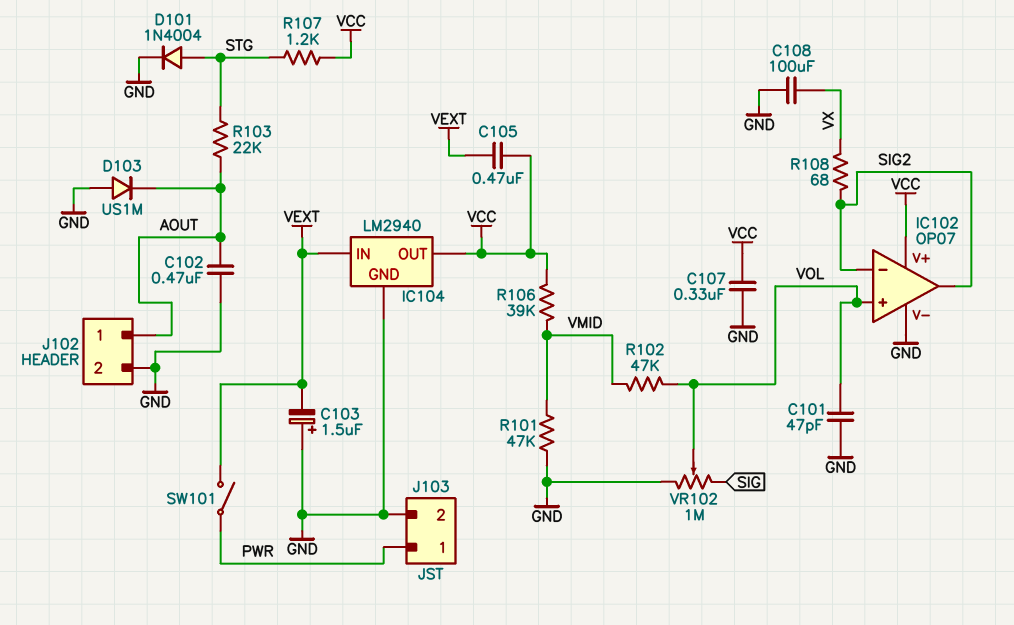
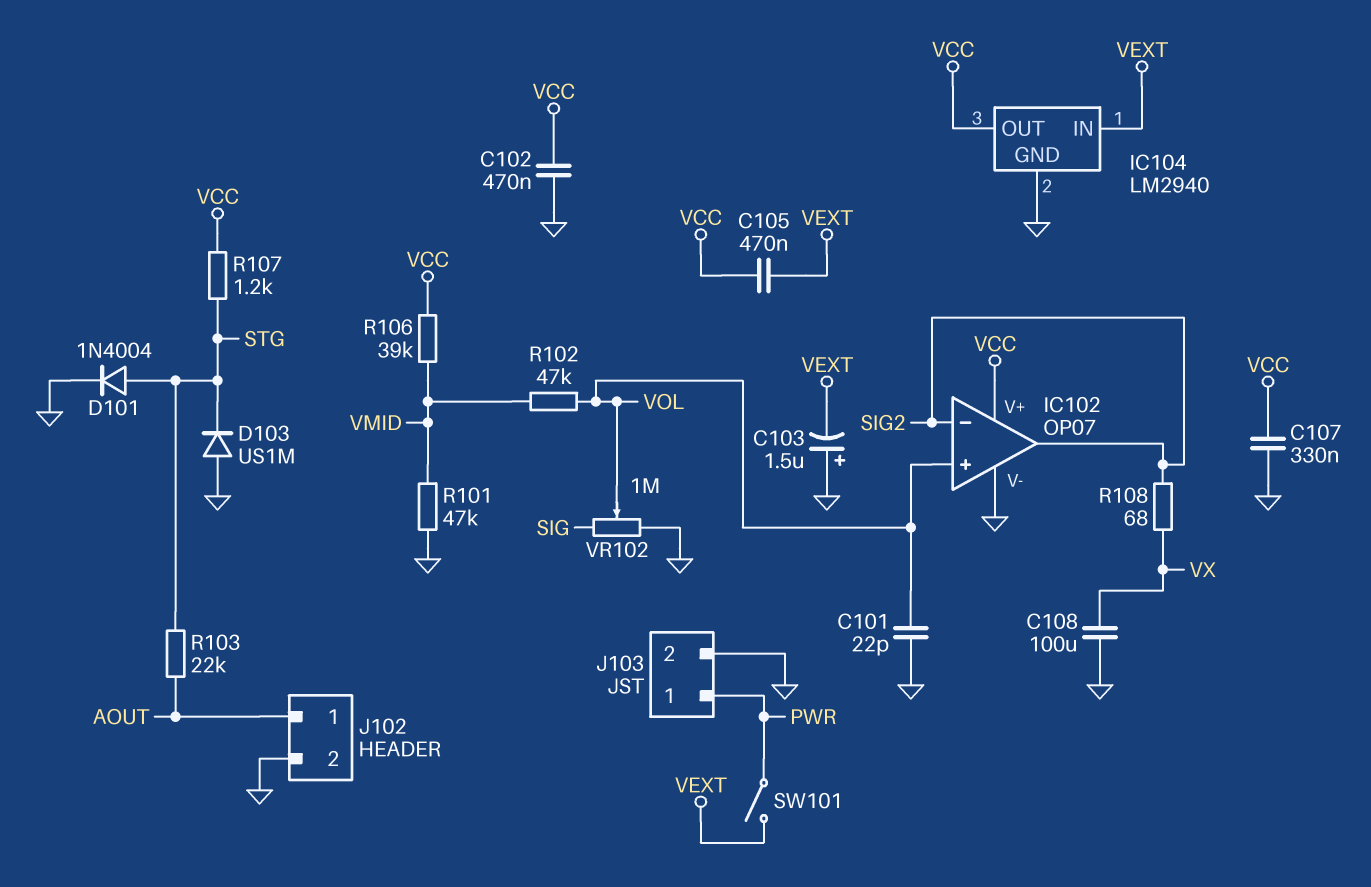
C101: 47pF (GND, VOL) -> 22pF (GND, VOL)
C102: 470nF (AOUT, GND) -> 470nF (GND, VCC)
D103: diode US1M (A GND, K AOUT) -> diode US1M (A GND, K STG)

